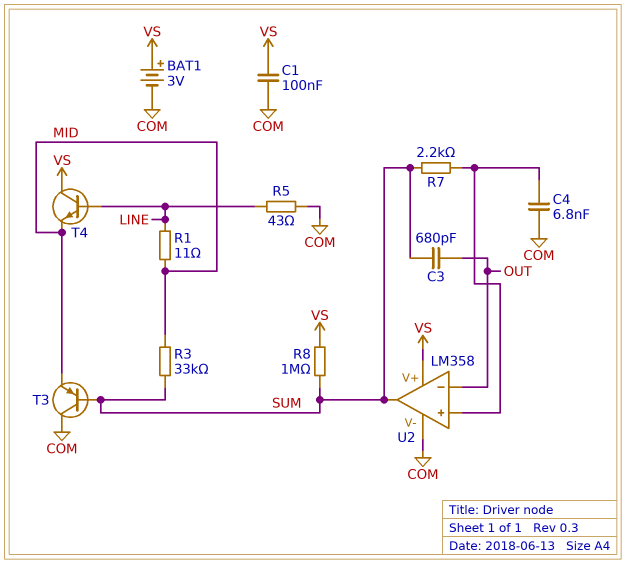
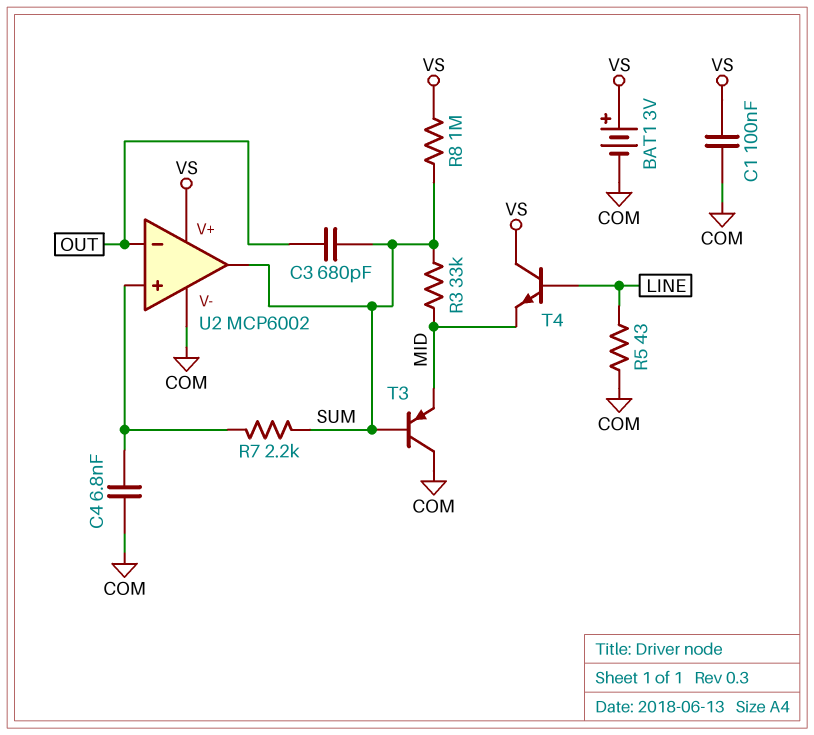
R1: 11 (LINE, MID) -> none
U2: LM358 -> MCP6002

